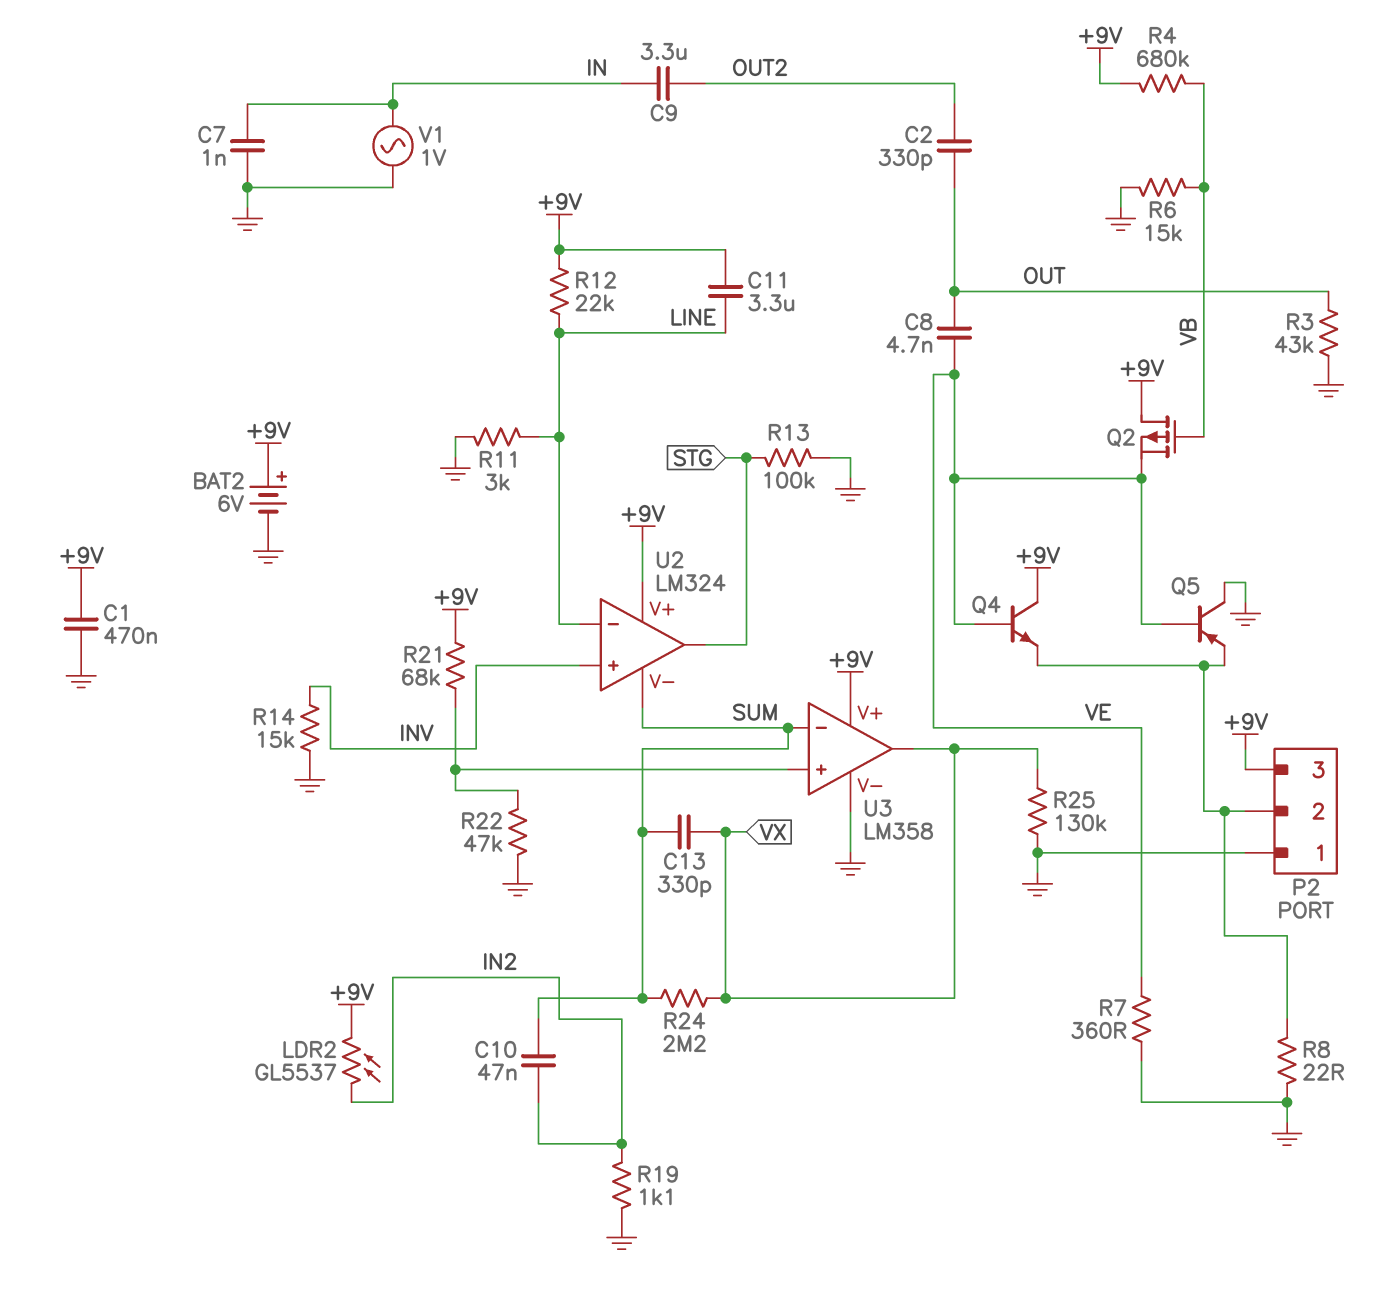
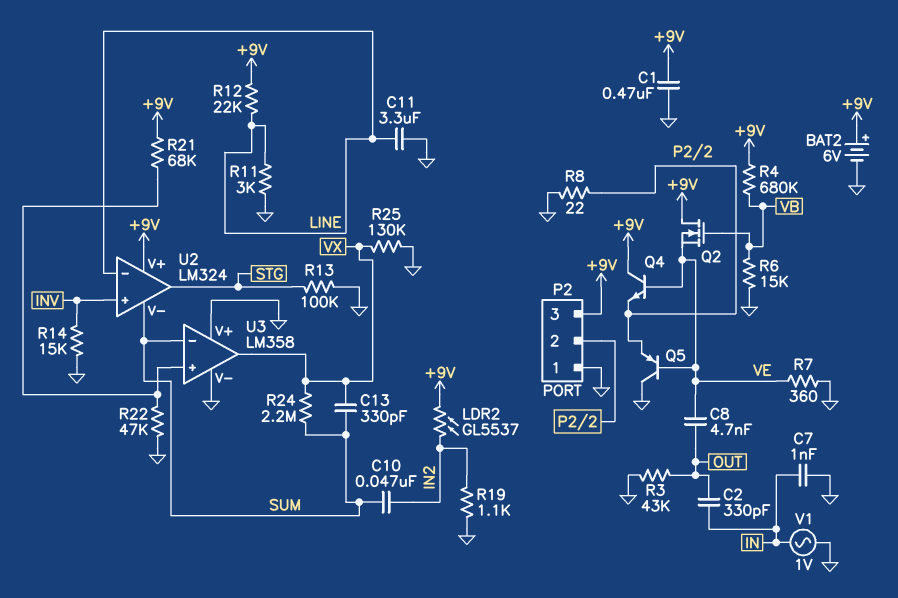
C2: 330pF (OUT, OUT2) -> 330pF (IN, OUT)
C9: 3.3uF (IN, OUT2) -> none
C11: 3.3uF (+9V, LINE) -> 3.3uF (GND, LINE)
Q2: PMOS (G VB, D +9V, S VE) -> NMOS (G VB, D +9V, S VE)
U3 pin V+: +9V -> GND

